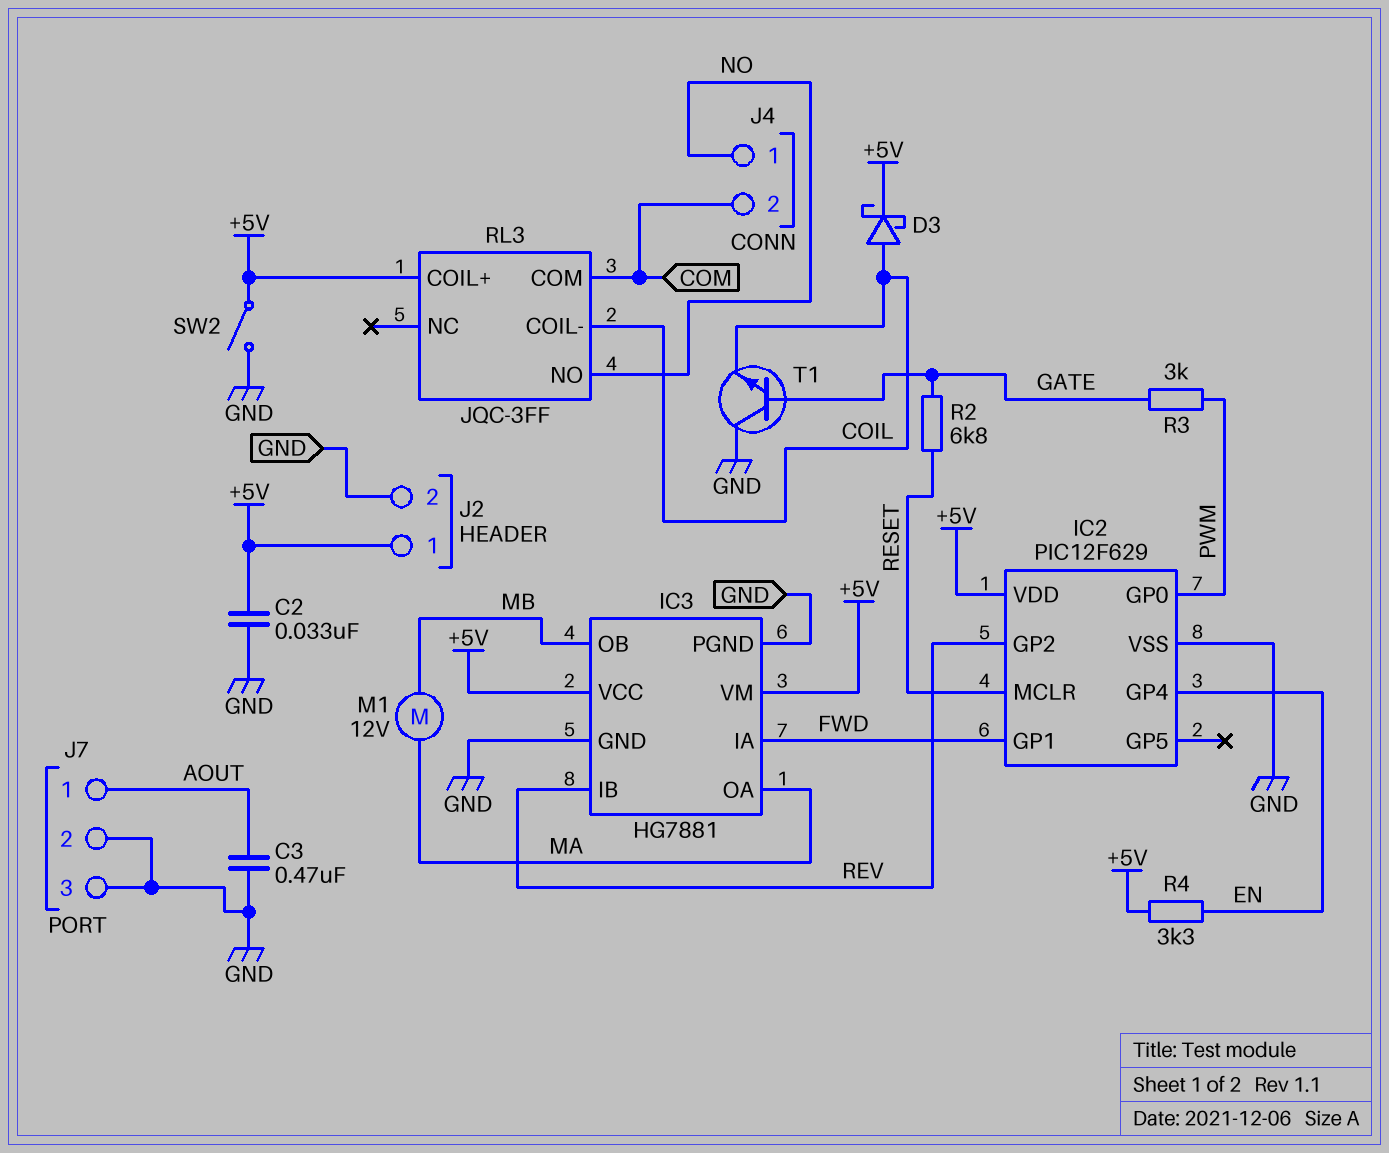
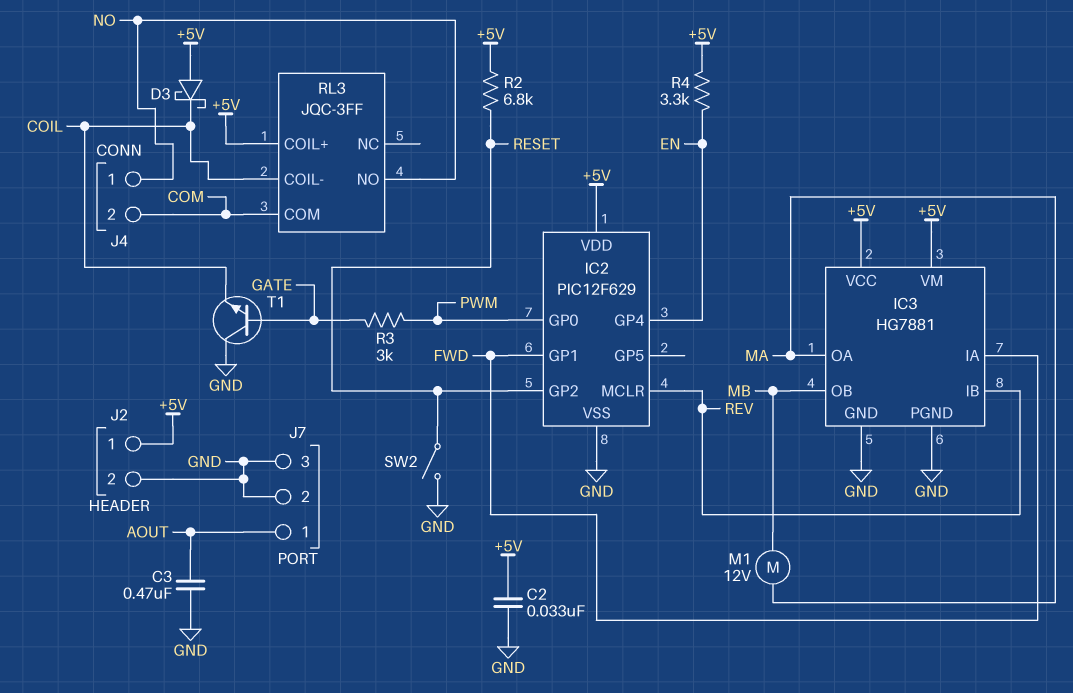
D3: schottky (A COIL, K +5V) -> schottky (A +5V, K COIL)
IC2 pin GP2: REV -> RESET
IC2 pin MCLR: RESET -> REV
R2: 6.8k (GATE, RESET) -> 6.8k (+5V, RESET)
SW2: switch (+5V, GND) -> switch (GND, RESET)

